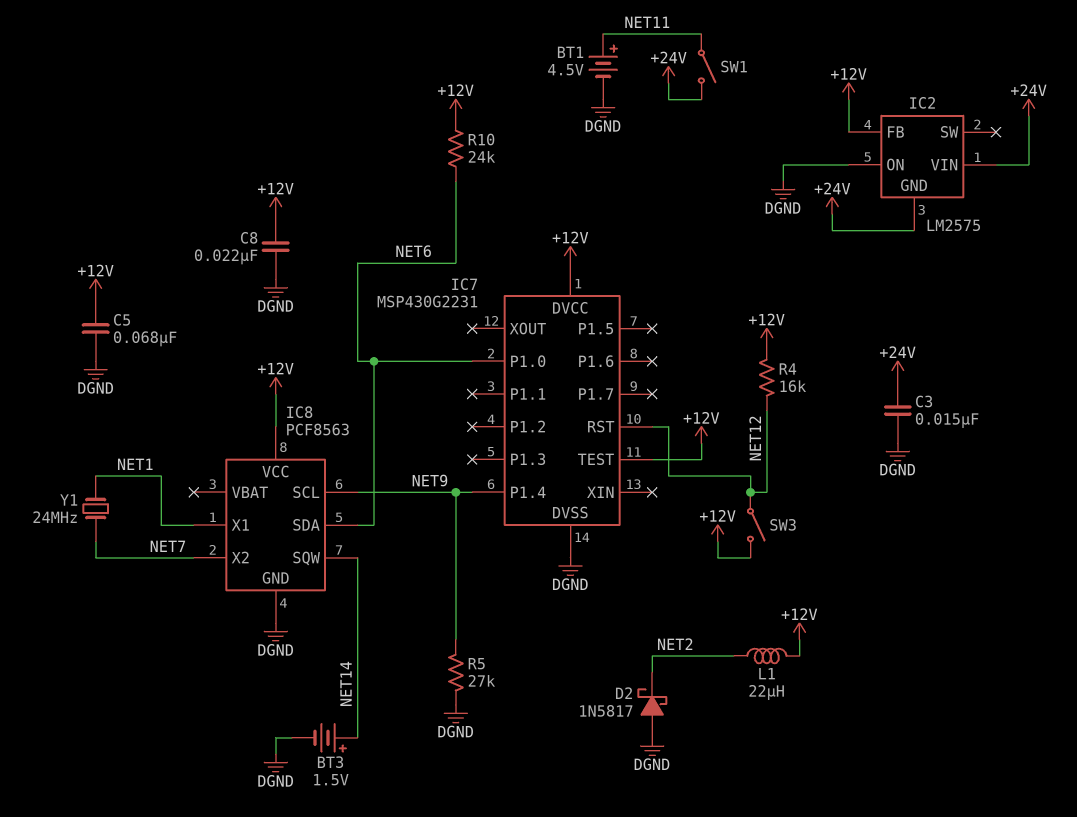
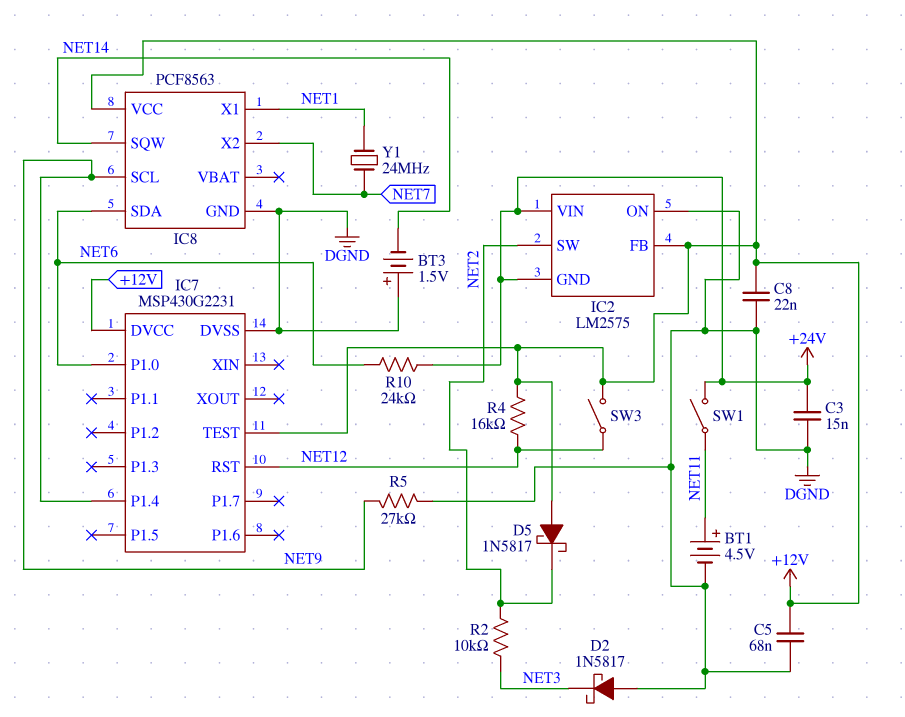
BT3: 1.5V (plus NET14, minus DGND) -> 1.5V (plus DGND, minus NET14)
D2: schottky 1N5817 (A DGND, K NET2) -> schottky 1N5817 (A DGND, K NET3)
D5: none -> schottky 1N5817 (A +12V, K NET2)
IC2 pin SW: none -> NET2
L1: 22uH (+12V, NET2) -> none
R2: none -> 10k (NET2, NET3)
R10: 24k (+12V, NET6) -> 24k (+24V, NET6)

